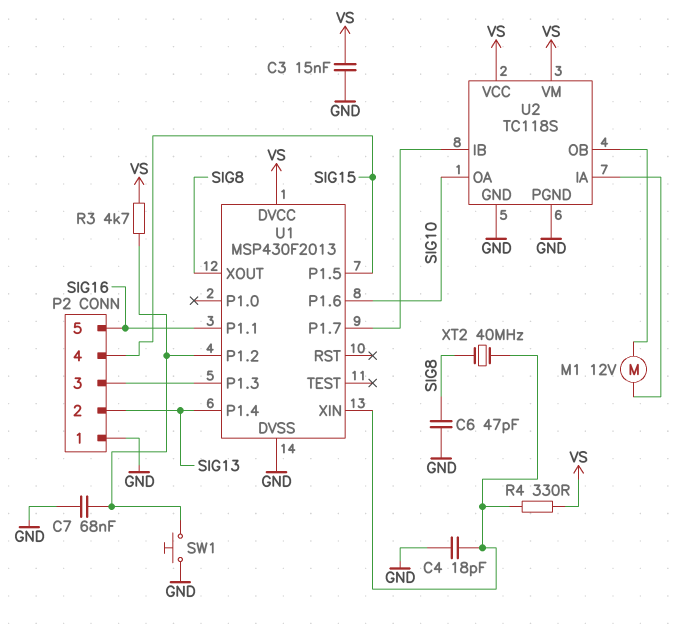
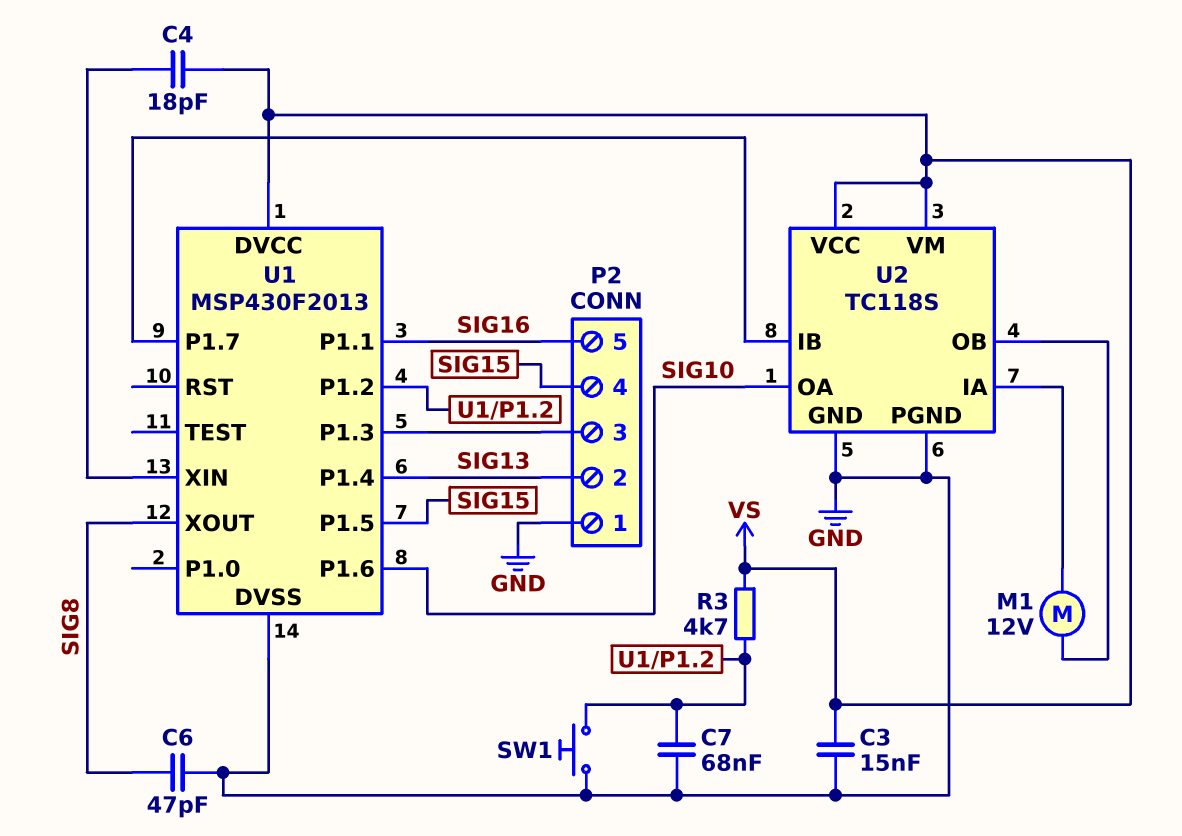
C4: 18pF (GND, U1/XIN) -> 18pF (U1/XIN, VS)
R4: 330 (U1/XIN, VS) -> none
XT2: 40MHz (SIG8, U1/XIN) -> none

